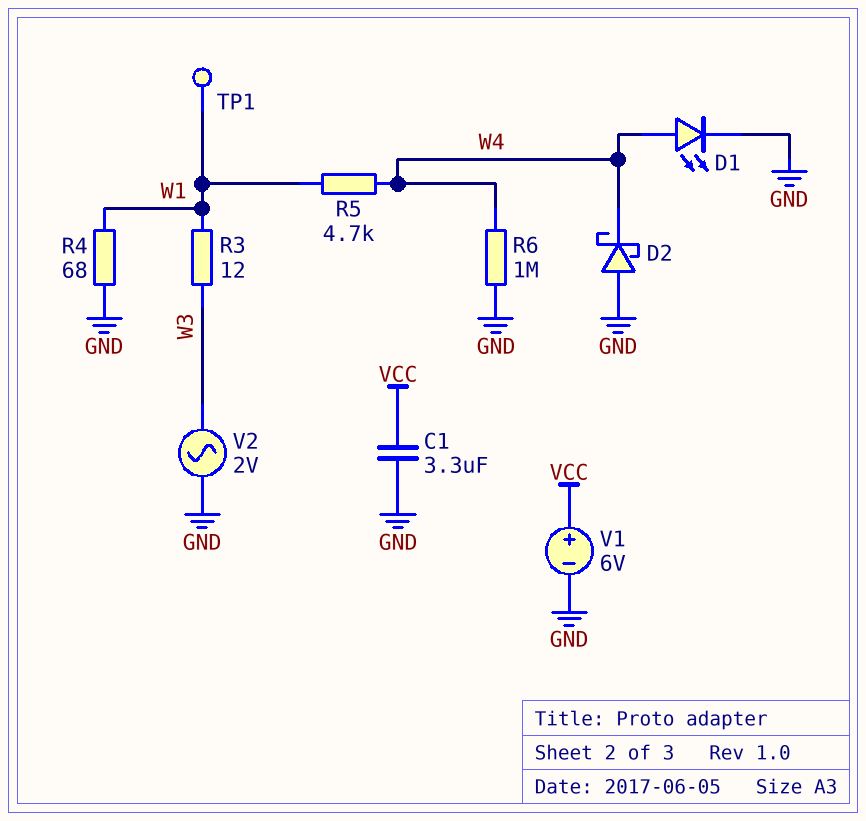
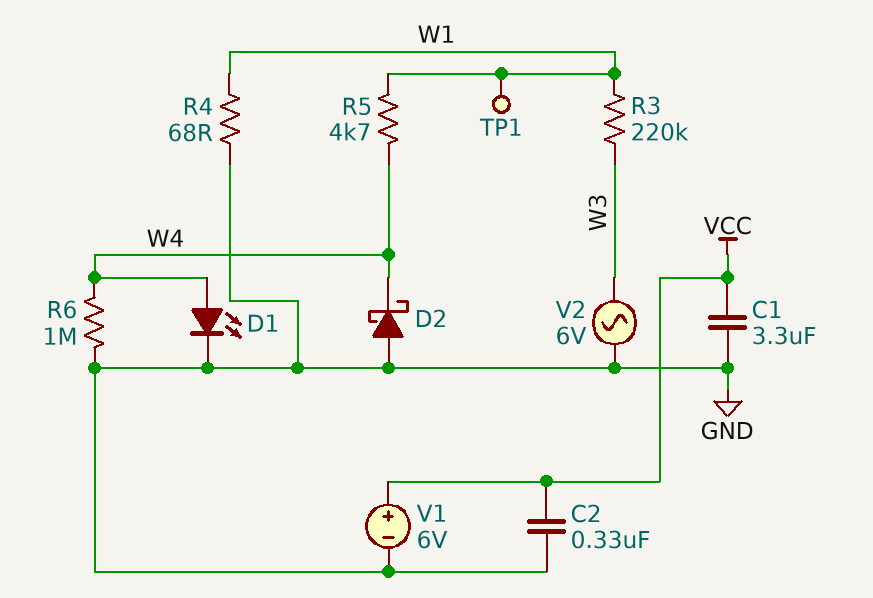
C2: none -> 330nF (GND, VCC)
R3: 12 (W1, W3) -> 220k (W1, W3)
V2: AC 2V (GND, W3) -> AC 6V (GND, W3)

